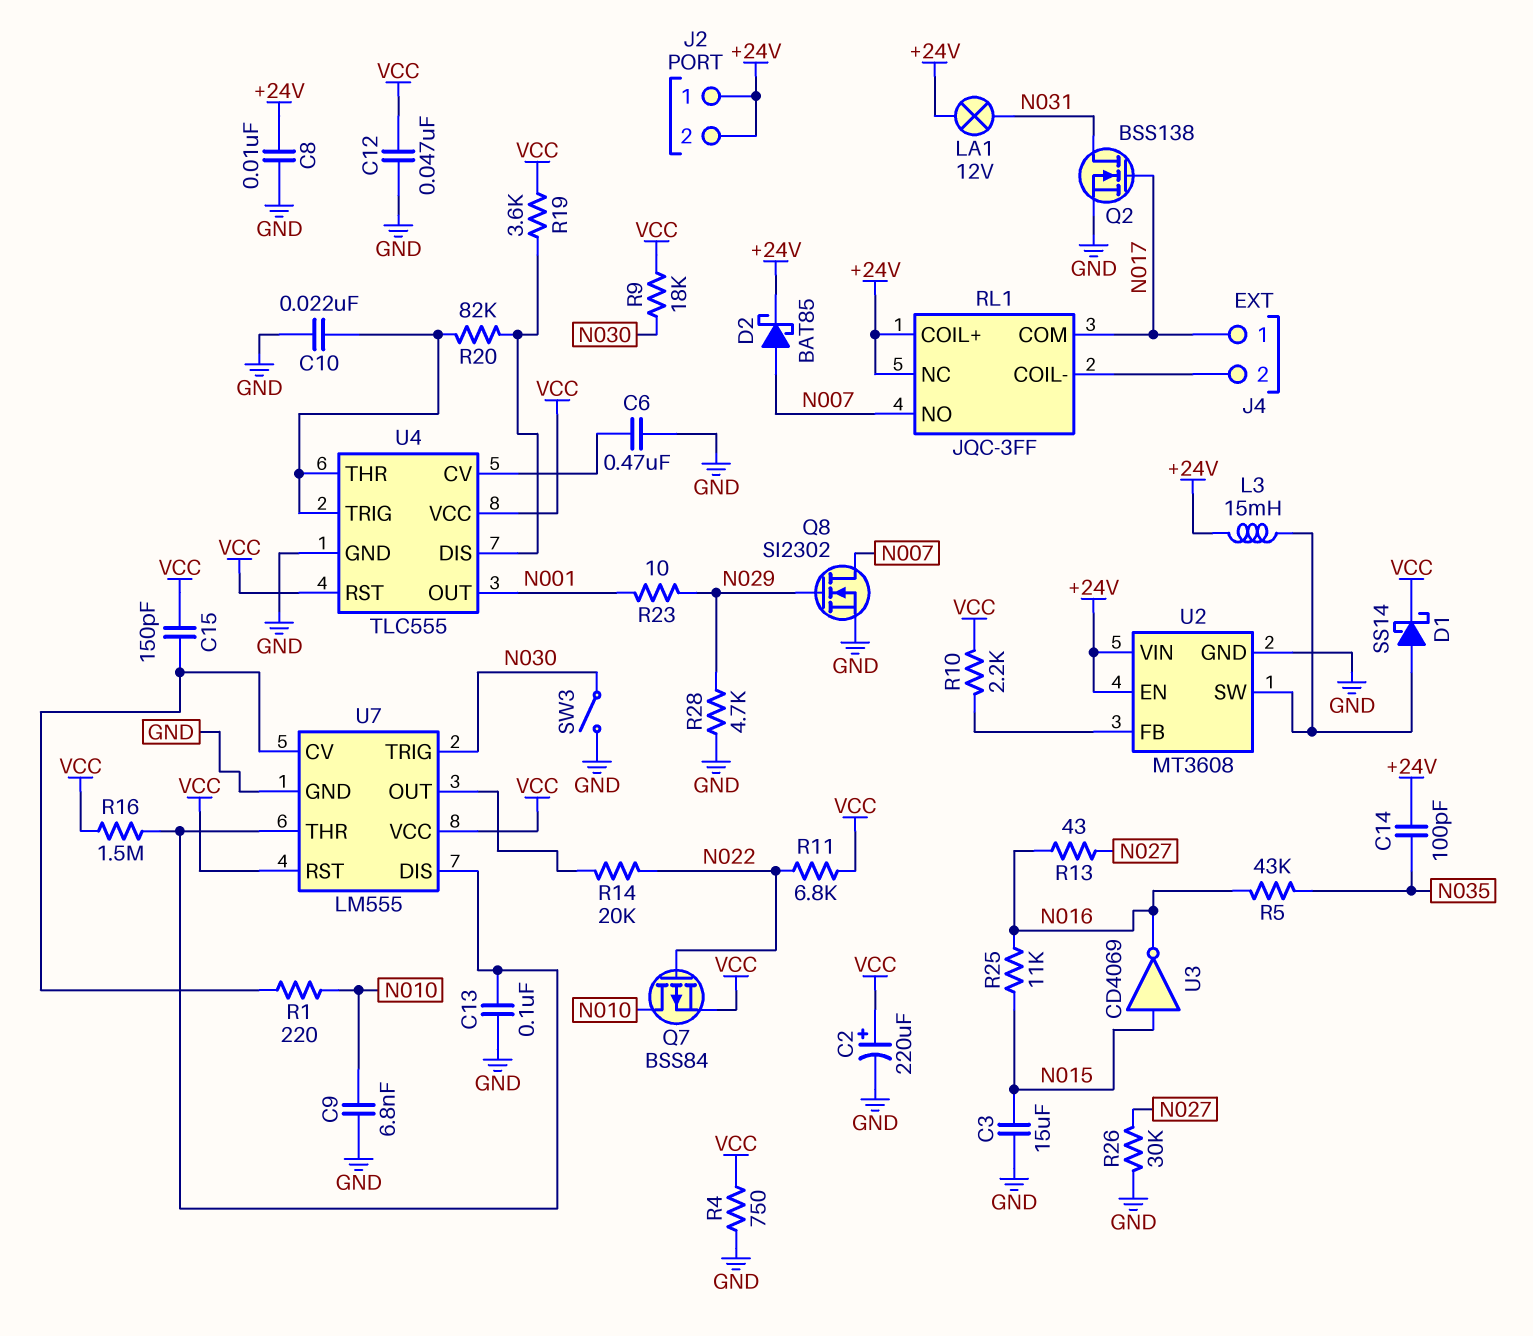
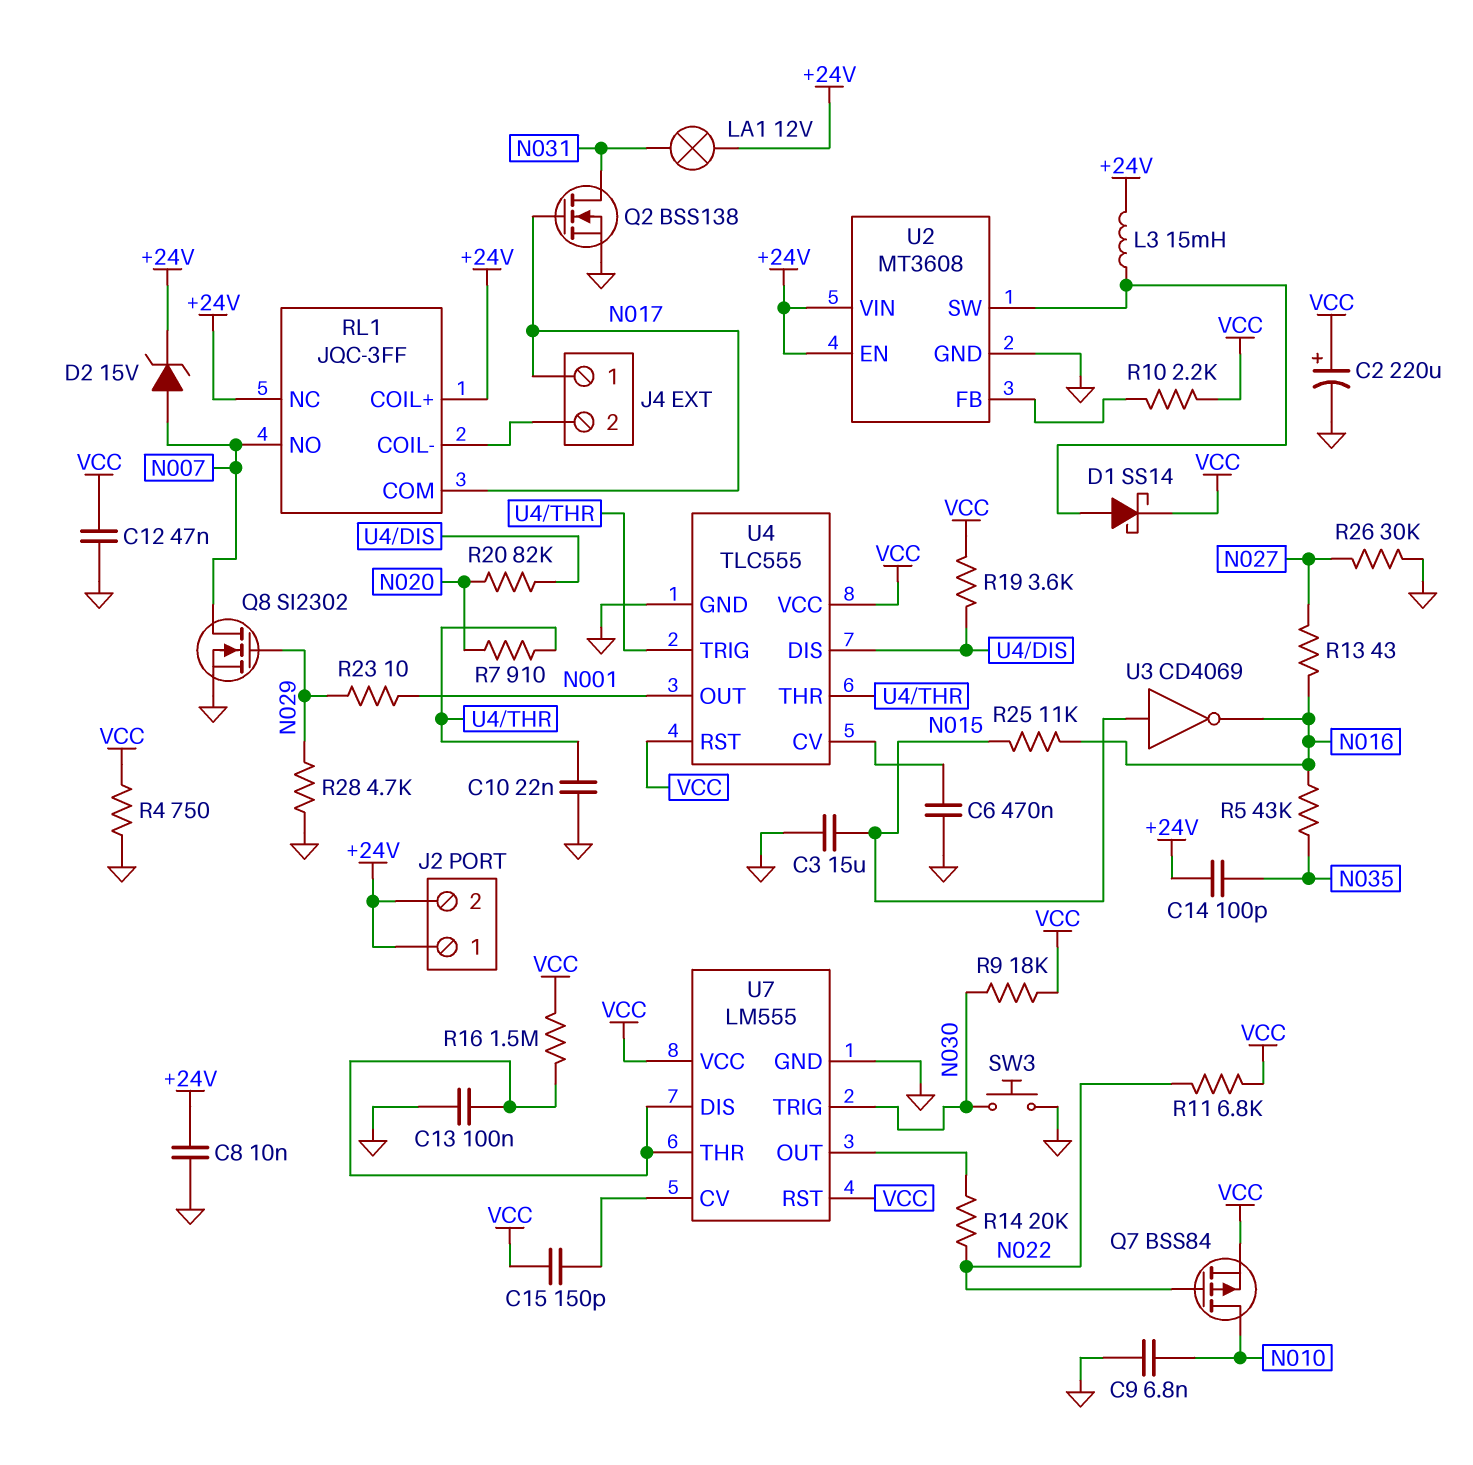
D2: schottky BAT85 (A N007, K +24V) -> zener 15V (A N007, K +24V)
R1: 220 (N010, U7/CV) -> none
R7: none -> 910 (N020, U4/THR)
R20: 82k (U4/DIS, U4/THR) -> 82k (N020, U4/DIS)
SW3: switch (GND, N030) -> button (GND, N030)

